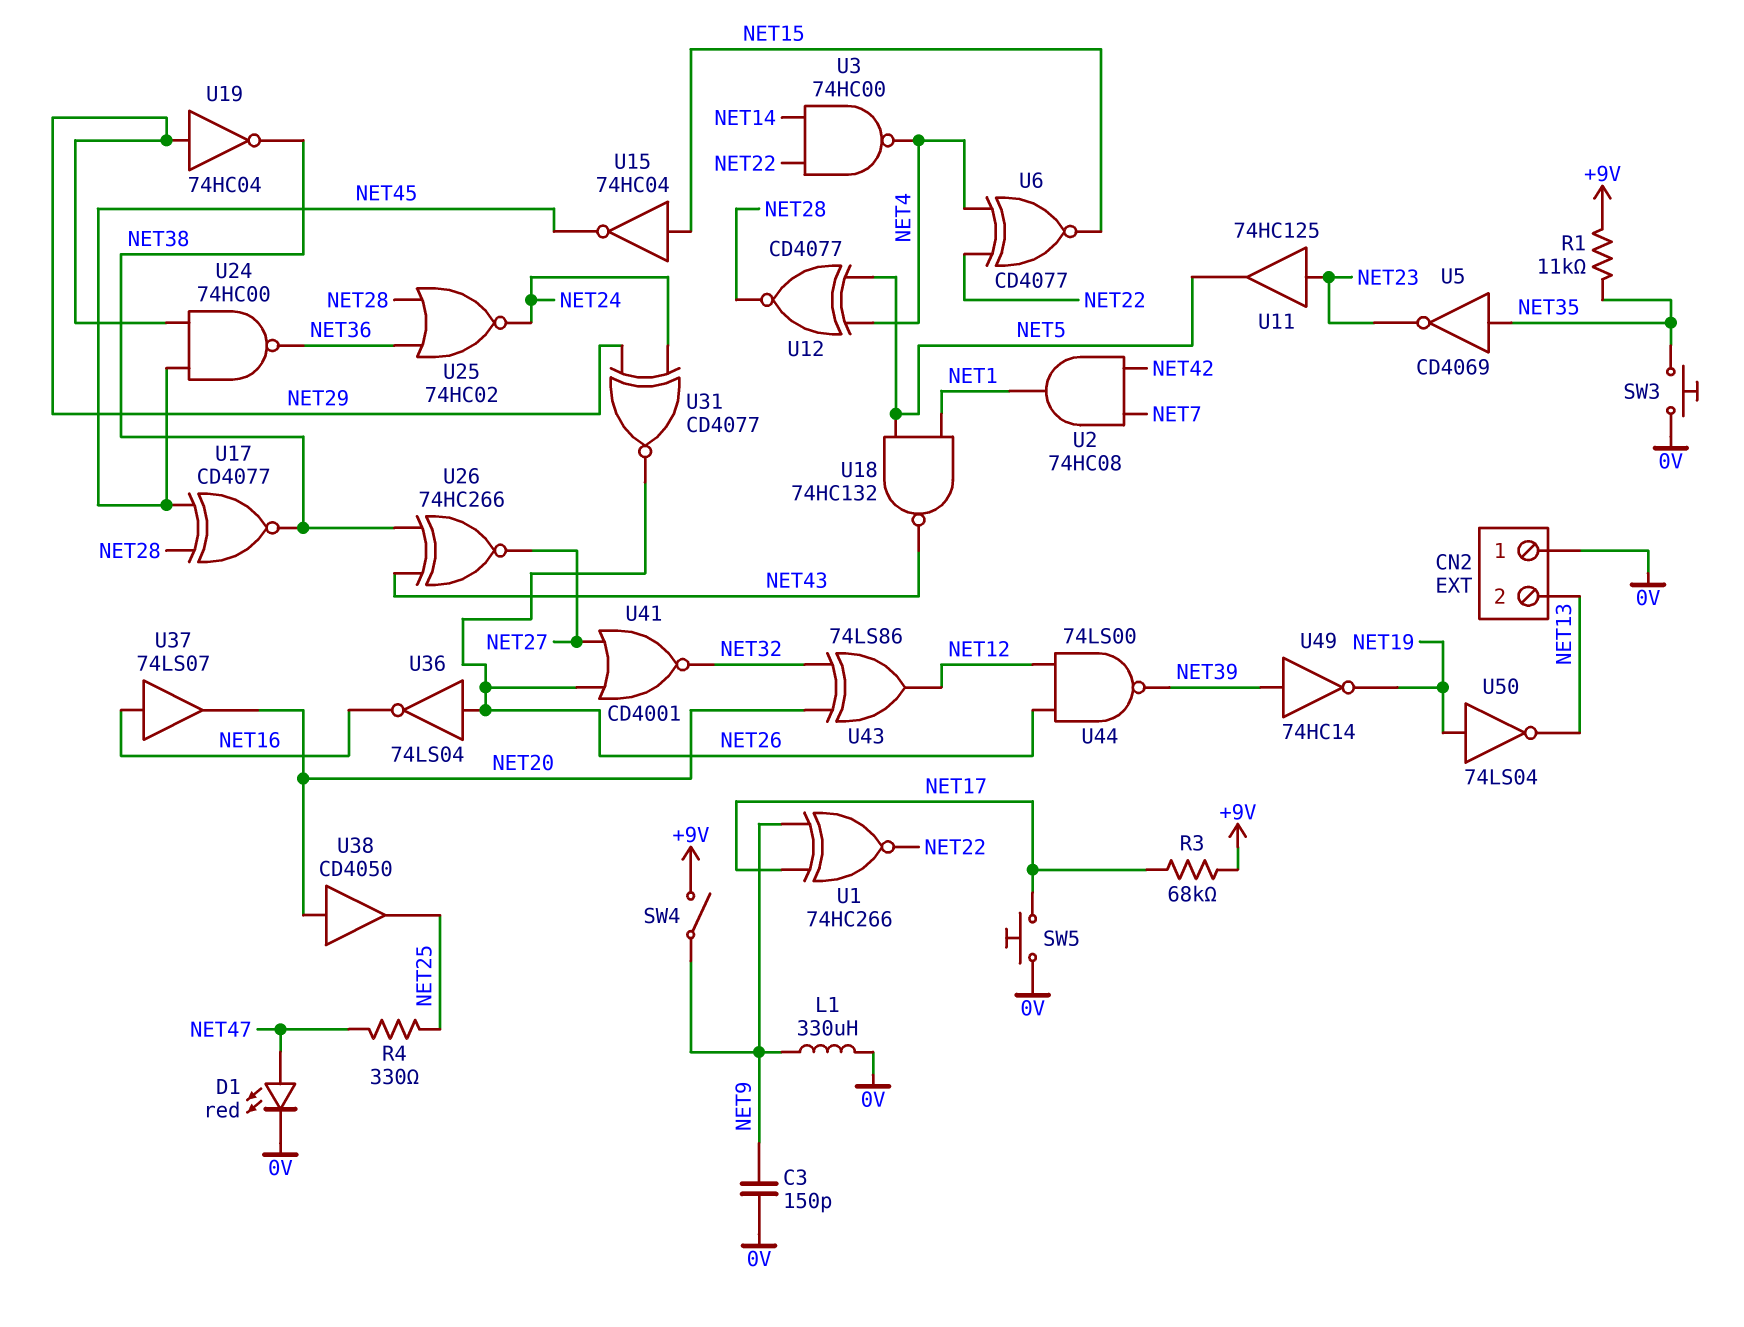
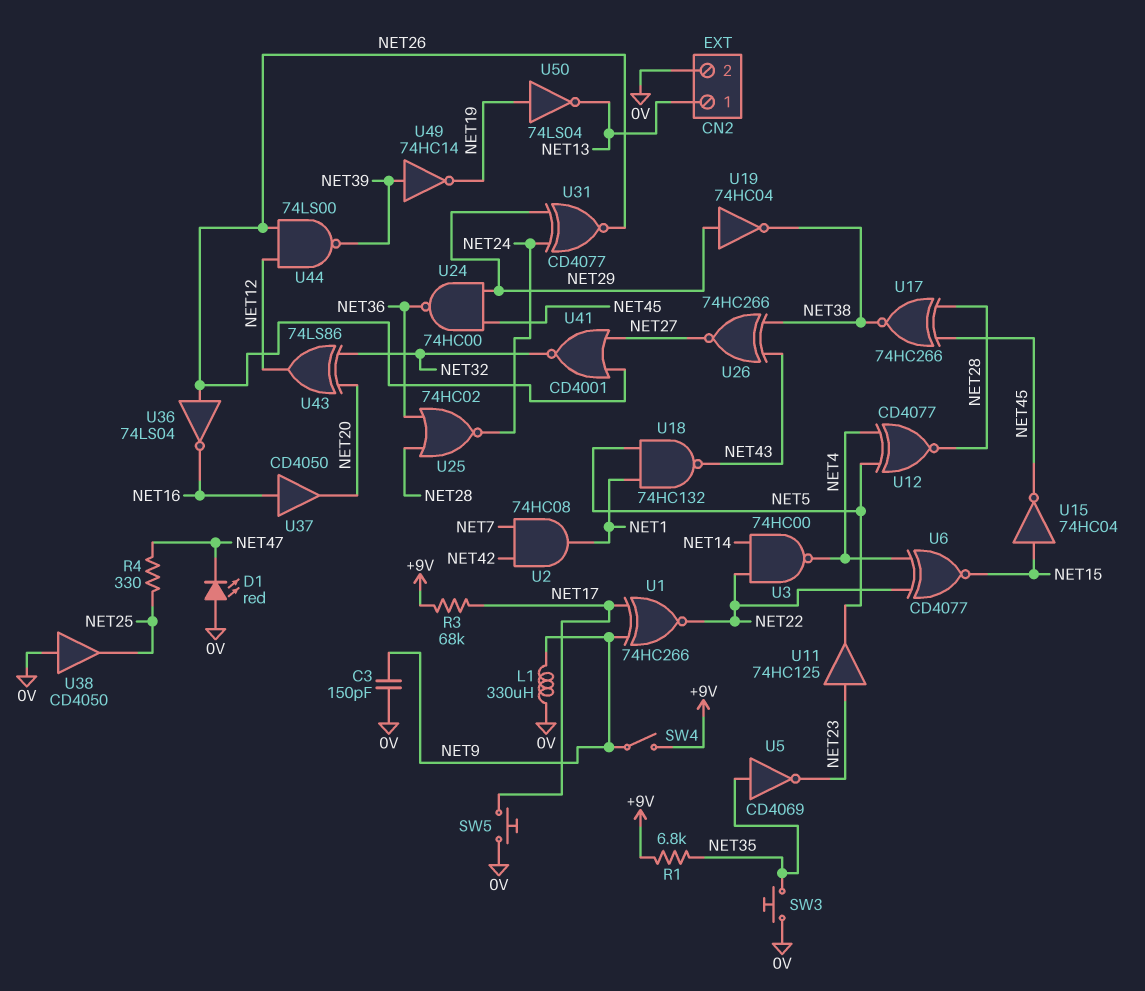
CN2 pin 1: 0V -> NET13
CN2 pin 2: NET13 -> 0V
D1: LED red (A NET47, K 0V) -> LED red (A 0V, K NET47)
R1: 11k (+9V, NET35) -> 6.8k (+9V, NET35)
U17: XNOR CD4077 (in NET28, in NET45, out NET38) -> XNOR 74HC266 (in NET28, in NET45, out NET38)
U37: buffer 74LS07 (in NET16, out NET20) -> buffer CD4050 (in NET16, out NET20)
U38: buffer CD4050 (in NET20, out NET25) -> buffer CD4050 (in 0V, out NET25)

